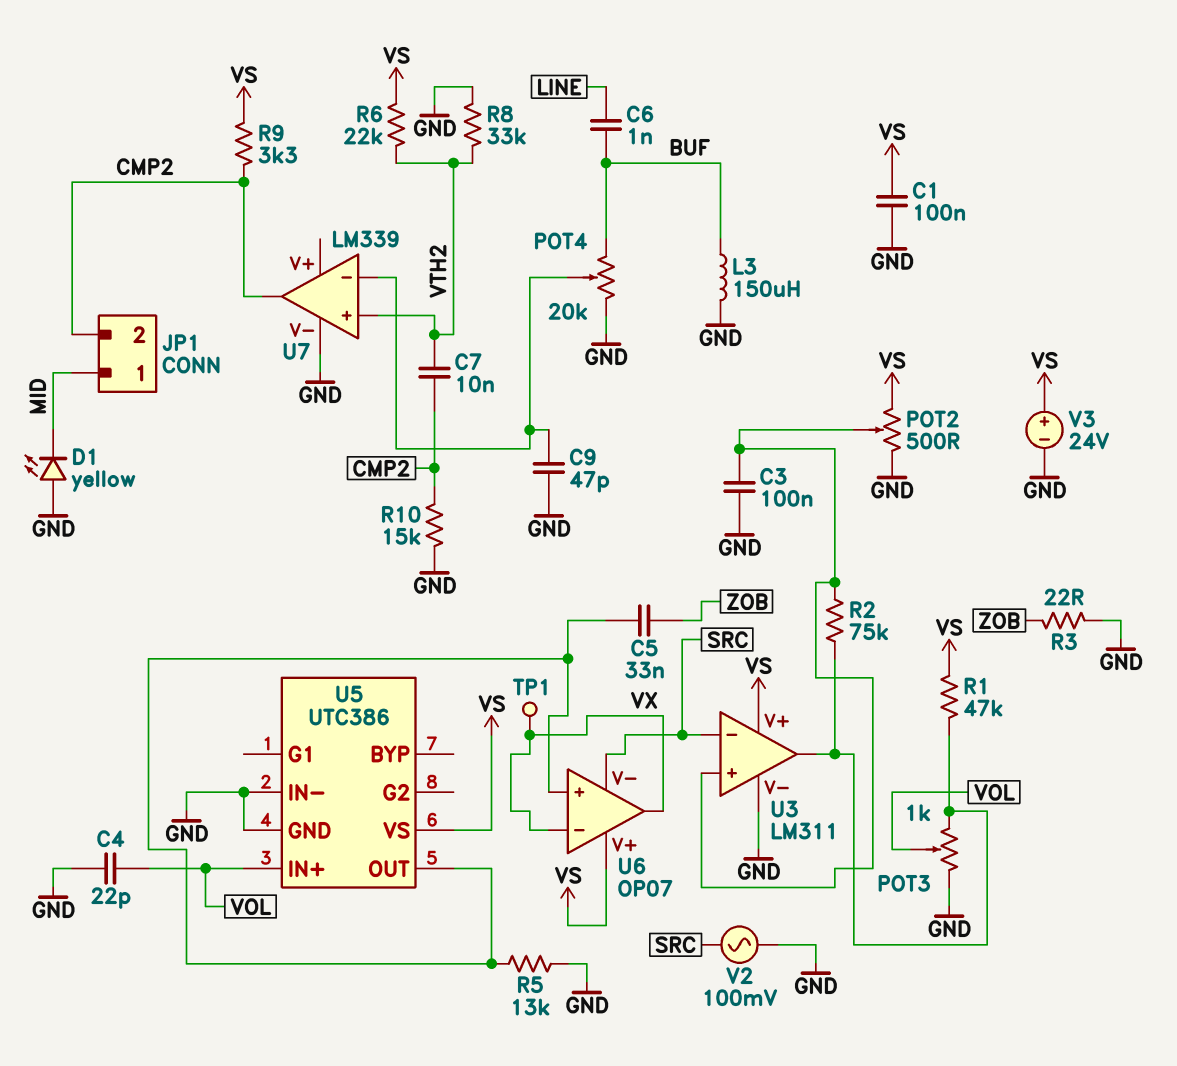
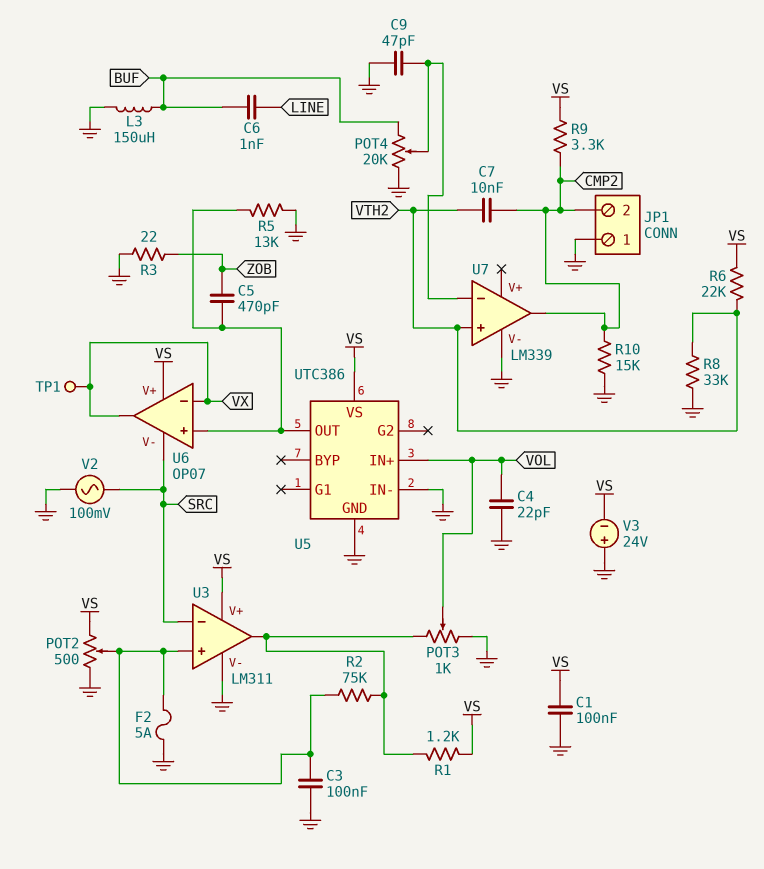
C5: 33nF (U5/OUT, ZOB) -> 470pF (U5/OUT, ZOB)
D1: LED yellow (A GND, K MID) -> none
F2: none -> 5A (GND, U3/in+)
JP1 pin 1: MID -> GND
R1: 47k (U3/out, VS) -> 1.2k (U3/out, VS)
V3: 24V (plus VS, minus GND) -> 24V (plus GND, minus VS)

